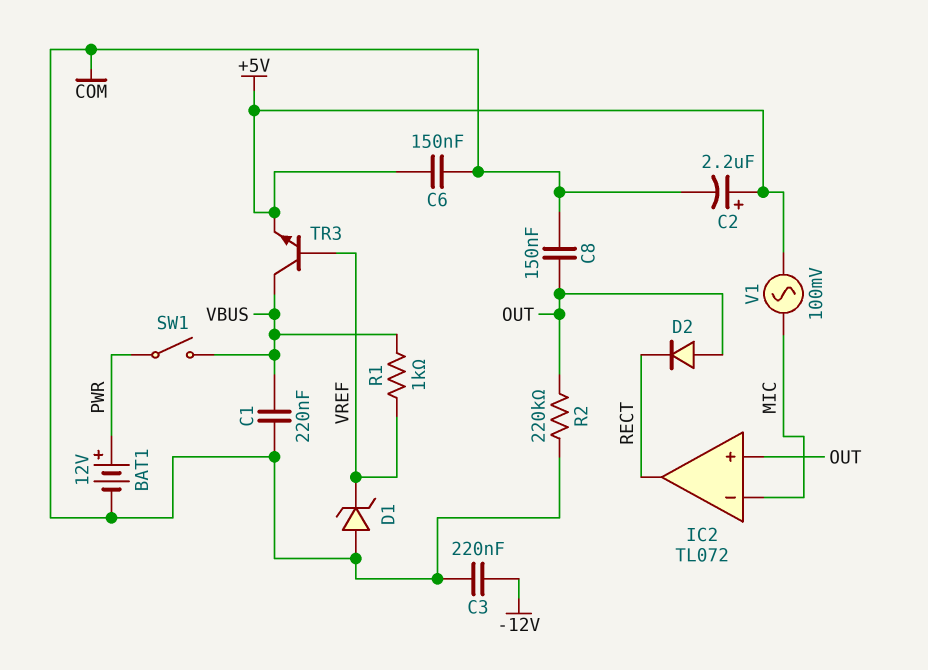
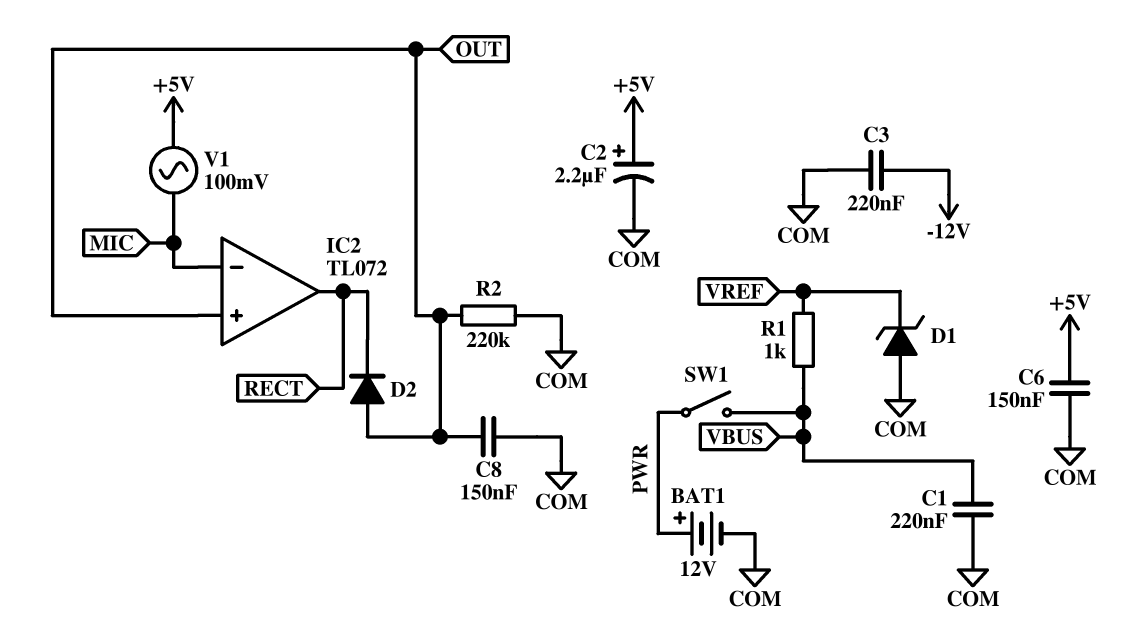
TR3: NPN (B VREF, C VBUS, E +5V) -> none

